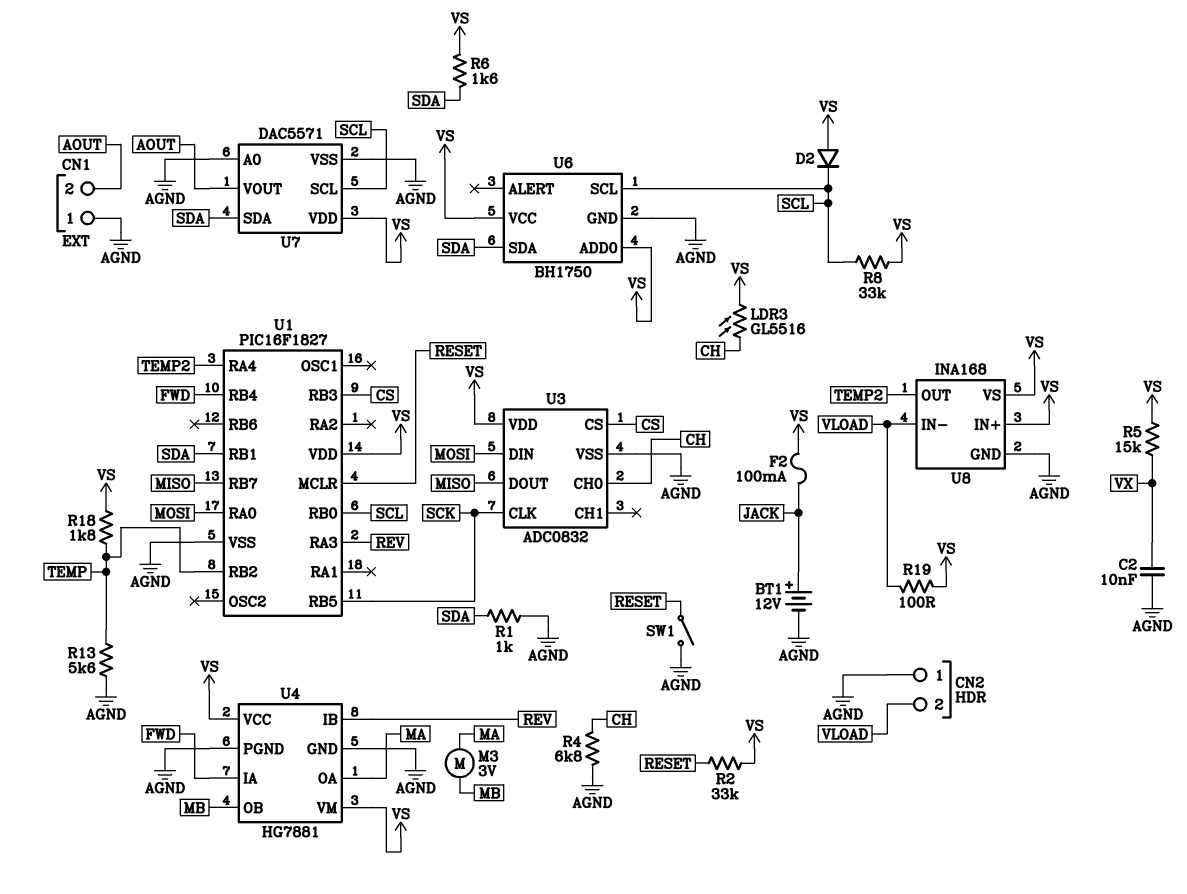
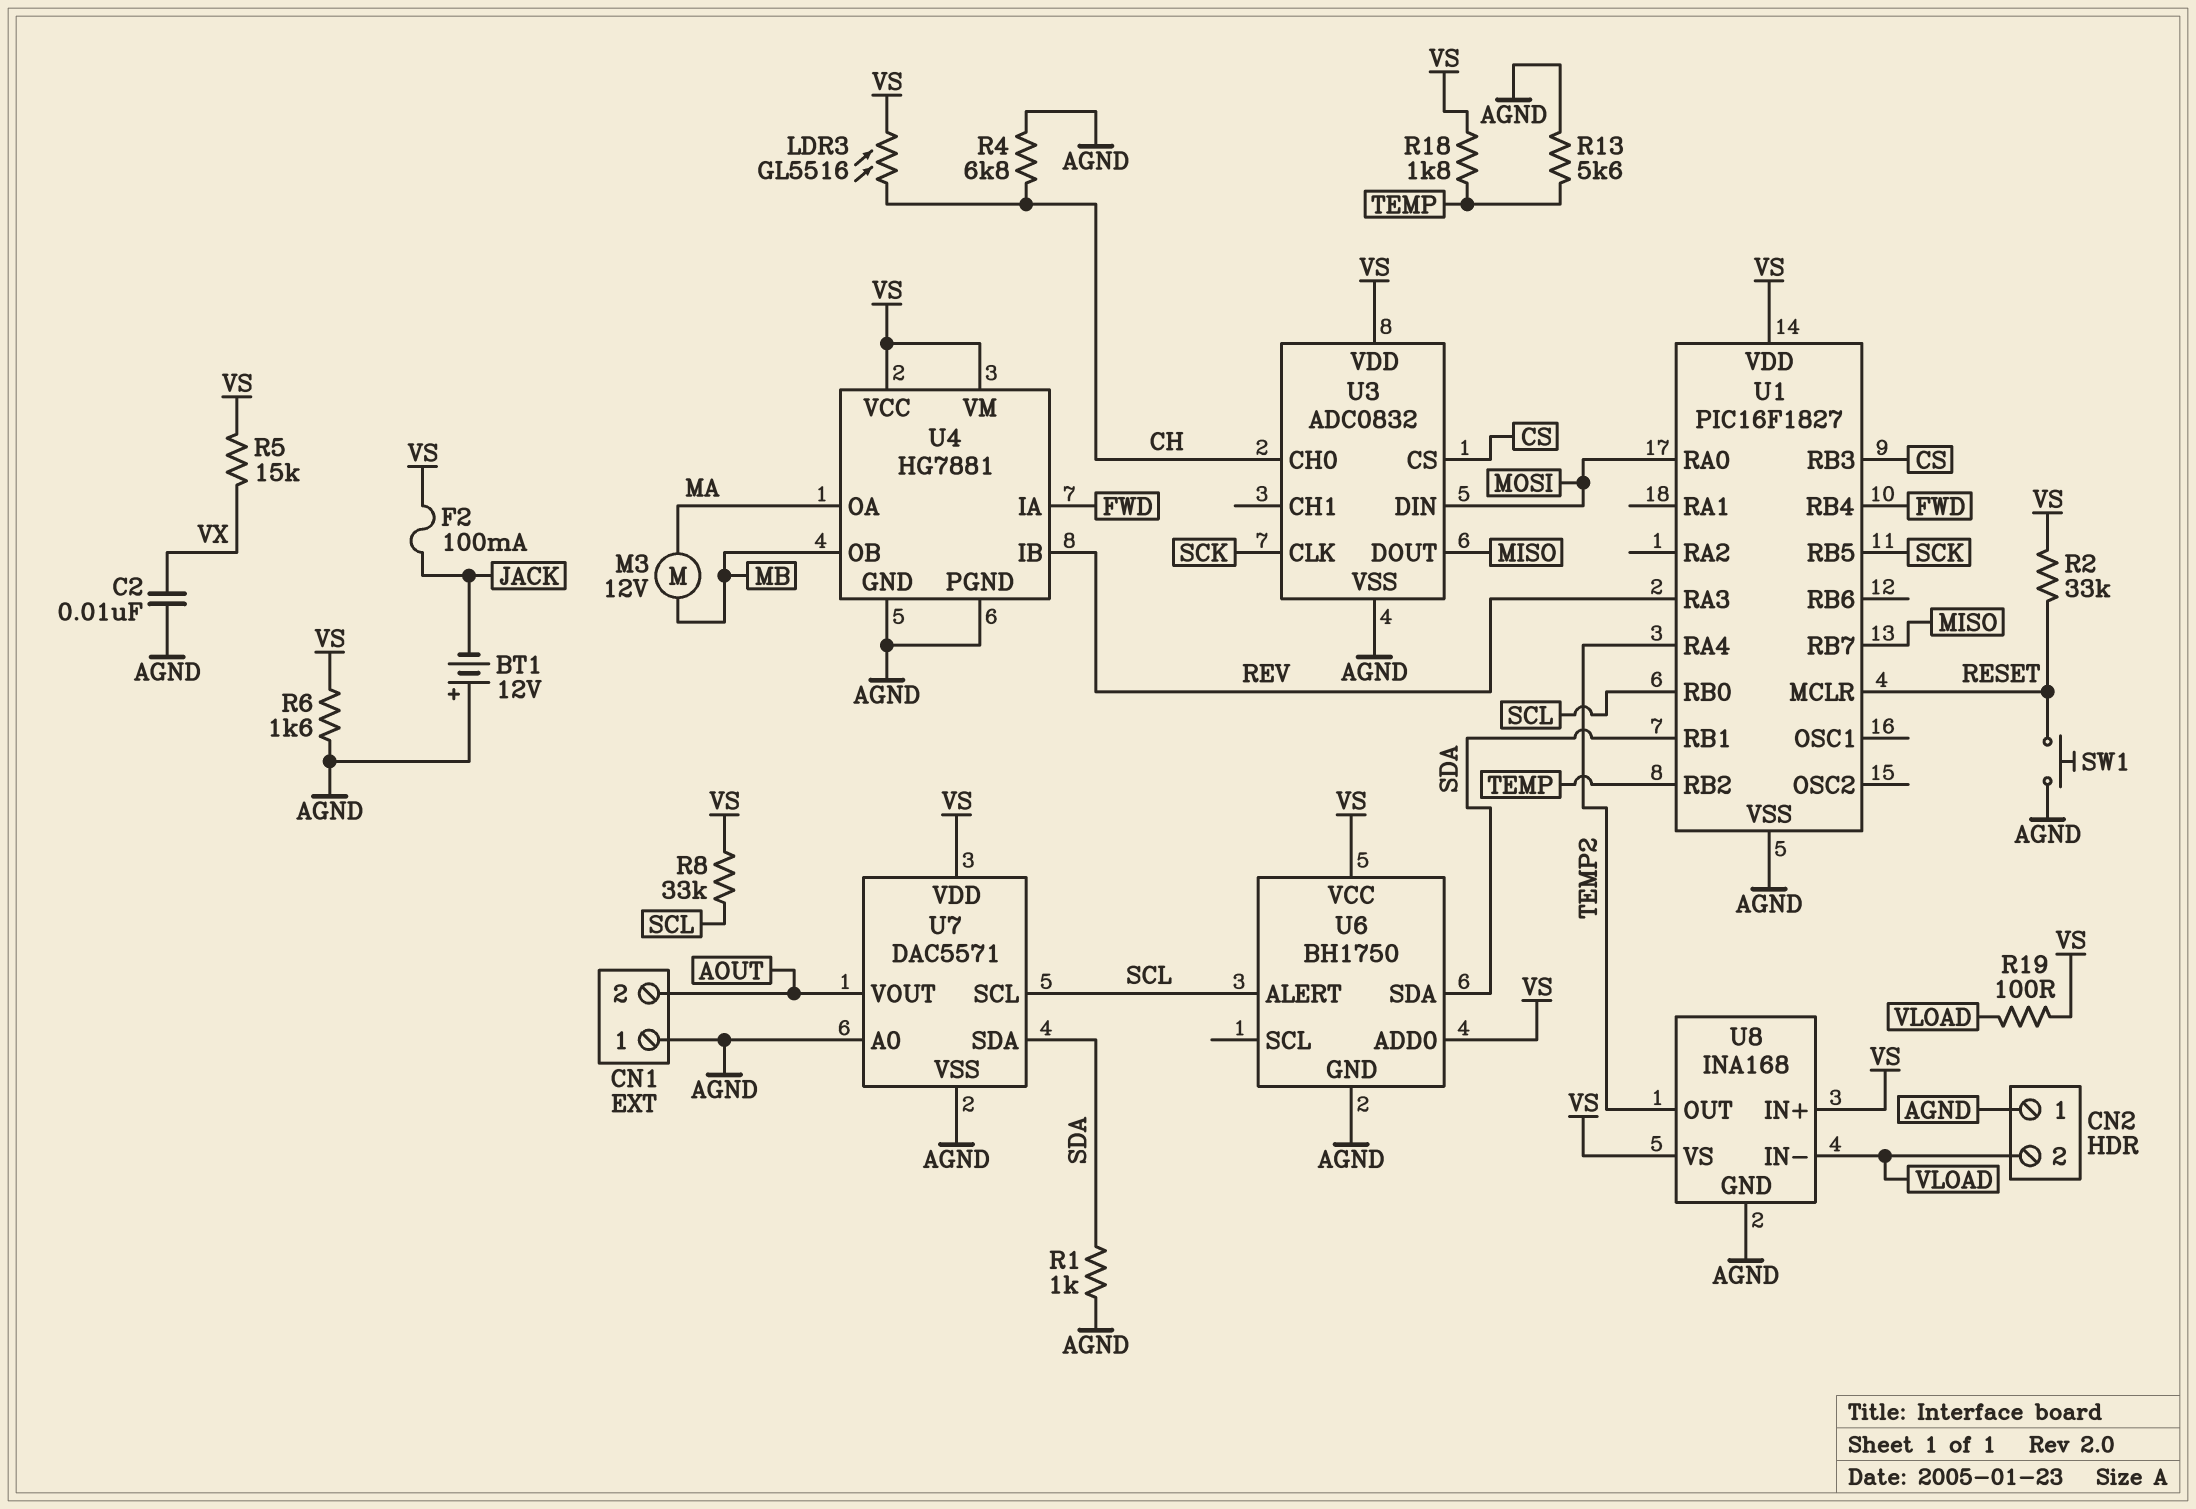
BT1: 12V (plus JACK, minus AGND) -> 12V (plus AGND, minus JACK)
D2: diode (A VS, K SCL) -> none
M3: motor 3V (MA, MB) -> motor 12V (MA, MB)
R6: 1.6k (SDA, VS) -> 1.6k (AGND, VS)
SW1: switch (AGND, RESET) -> button (AGND, RESET)
U6 pin ALERT: none -> SCL
U6 pin SCL: SCL -> none

